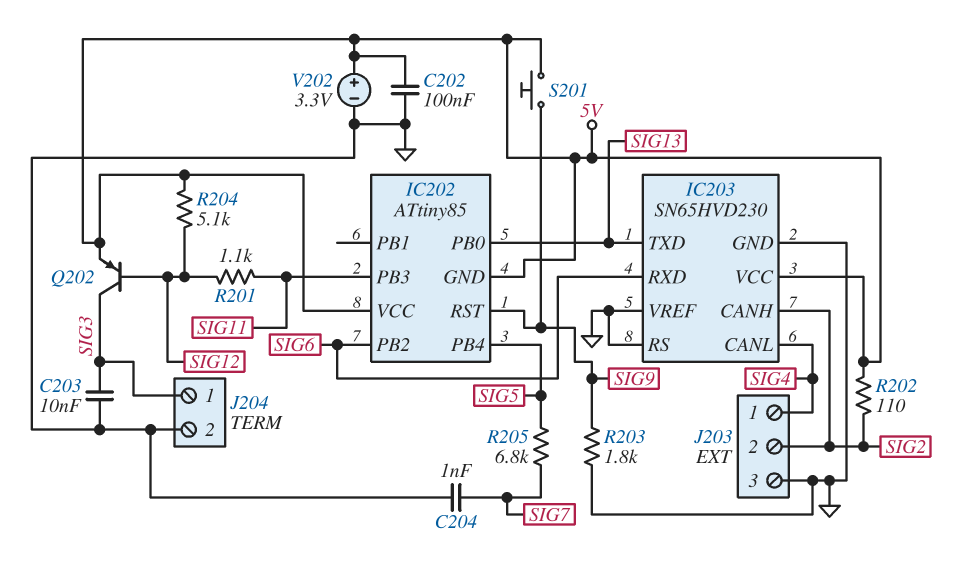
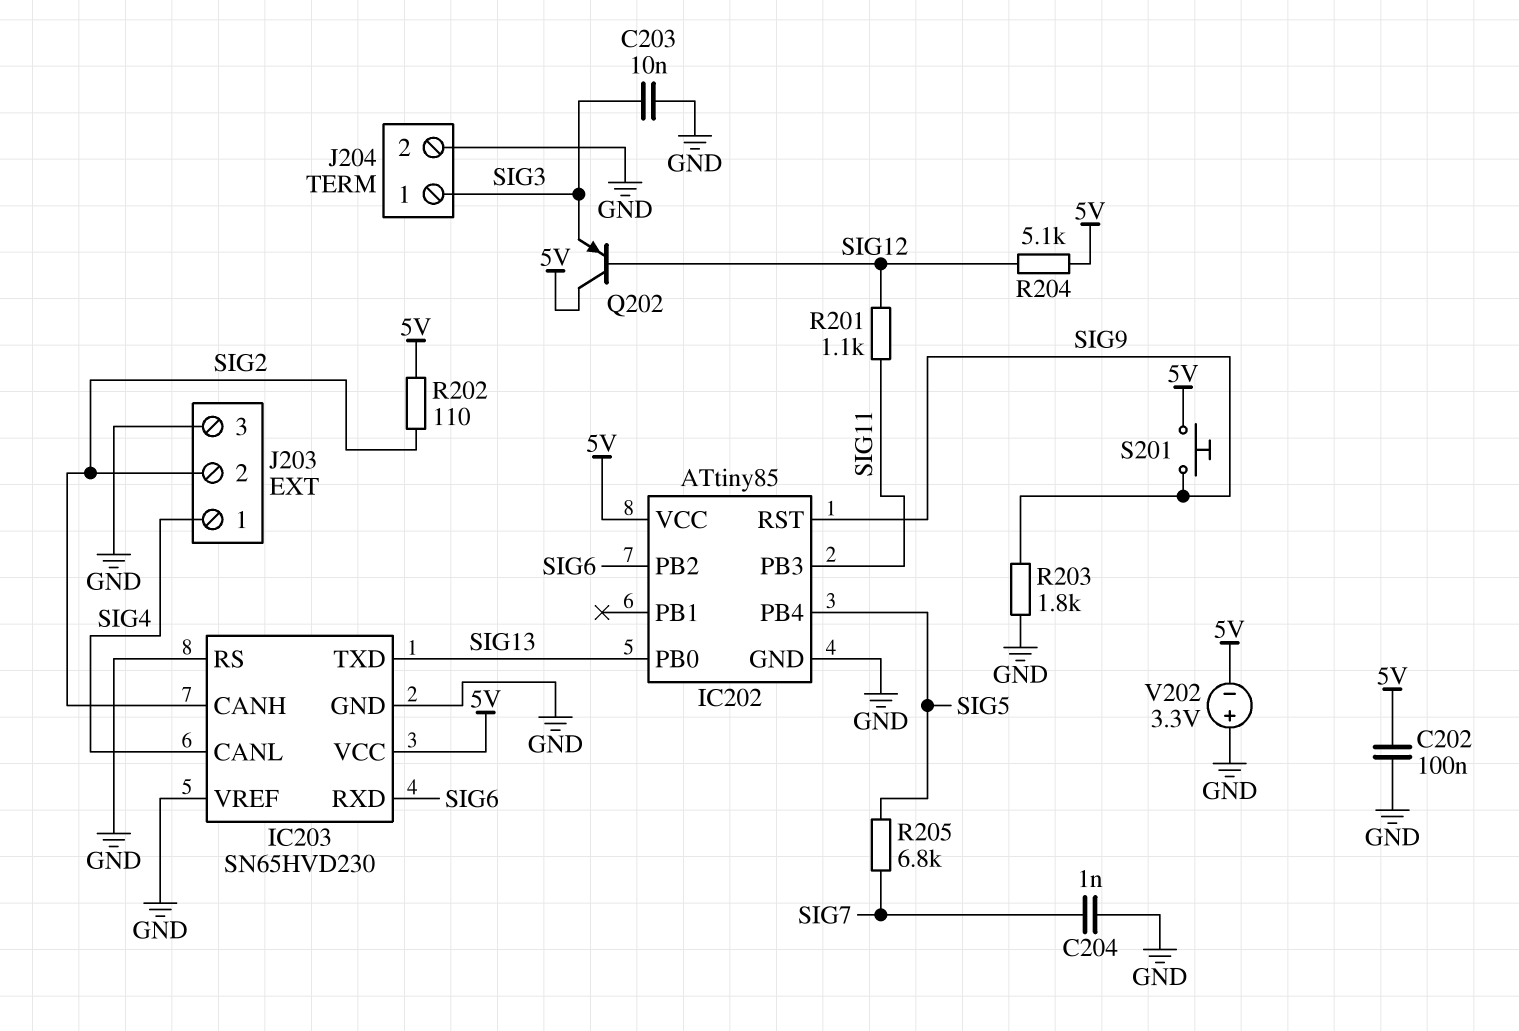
IC202 pin GND: 5V -> GND
Q202: PNP (B SIG12, C SIG3, E 5V) -> PNP (B SIG12, C 5V, E SIG3)
V202: 3.3V (plus 5V, minus GND) -> 3.3V (plus GND, minus 5V)

